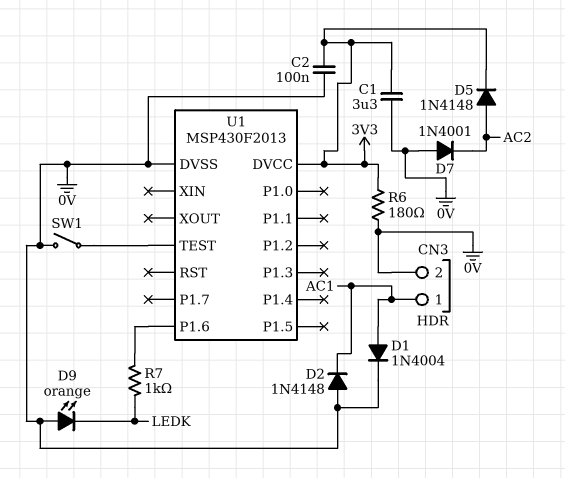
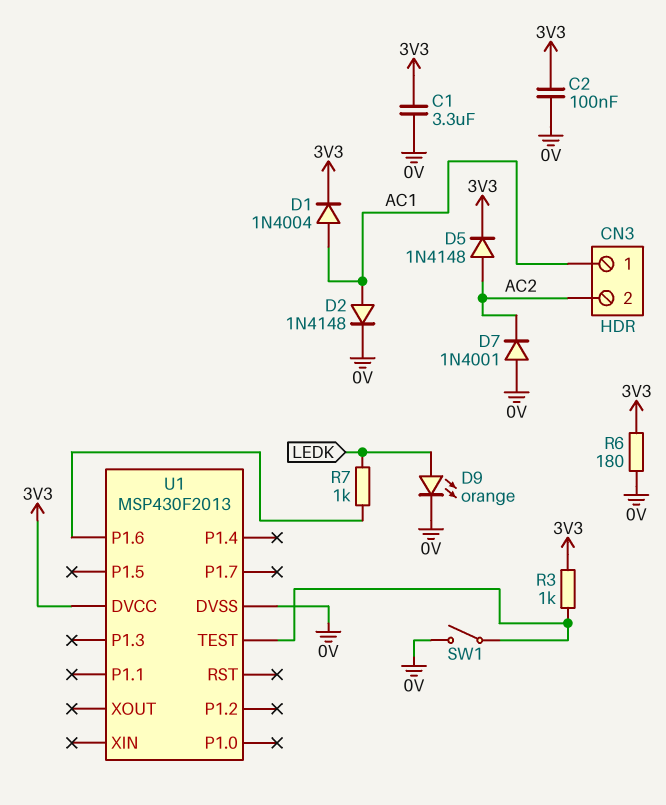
CN3 pin 2: 0V -> AC2
D1: diode 1N4004 (A AC1, K 0V) -> diode 1N4004 (A AC1, K 3V3)
D2: diode 1N4148 (A 0V, K AC1) -> diode 1N4148 (A AC1, K 0V)
D9: LED orange (A 0V, K LEDK) -> LED orange (A LEDK, K 0V)
R3: none -> 1k (3V3, U1/TEST)

